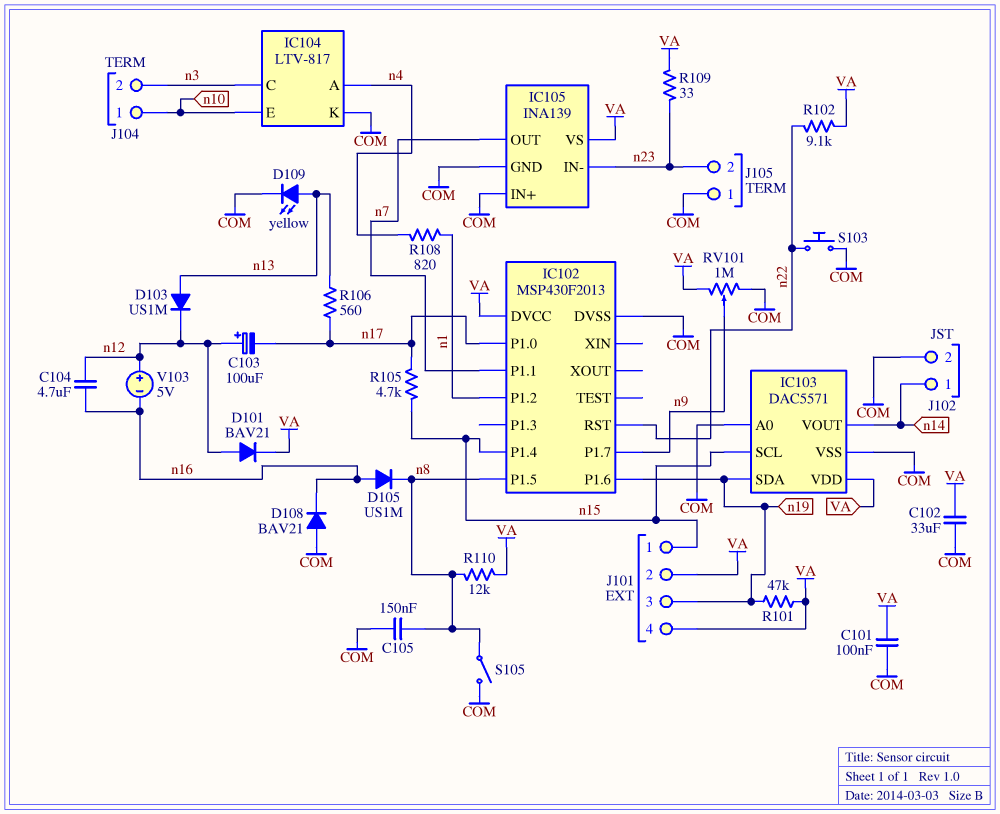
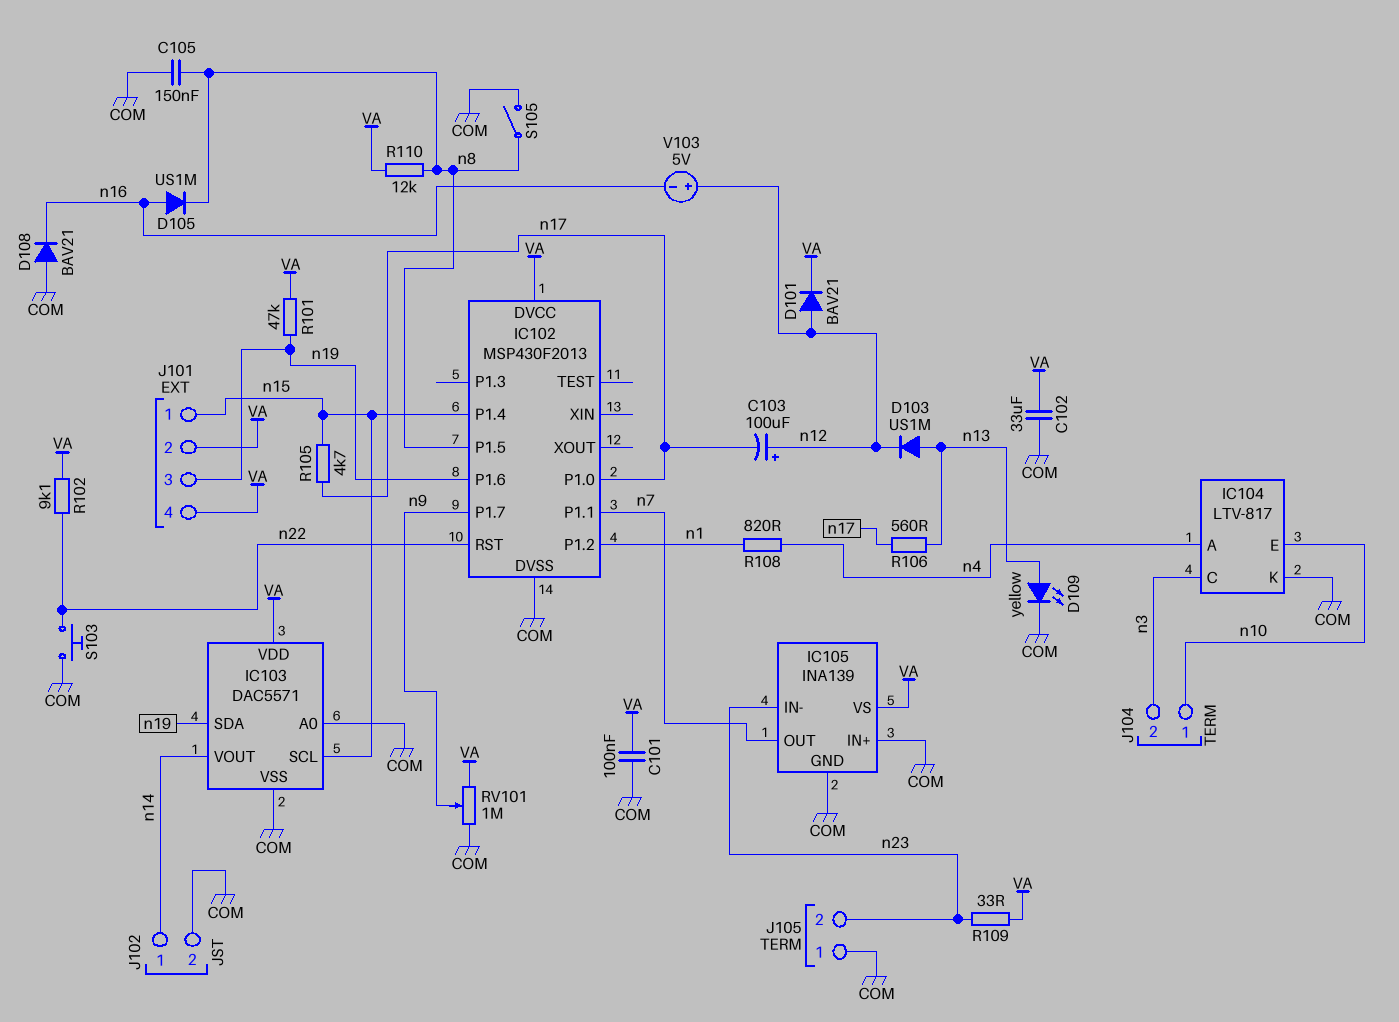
C104: 4.7uF (n12, n16) -> none

